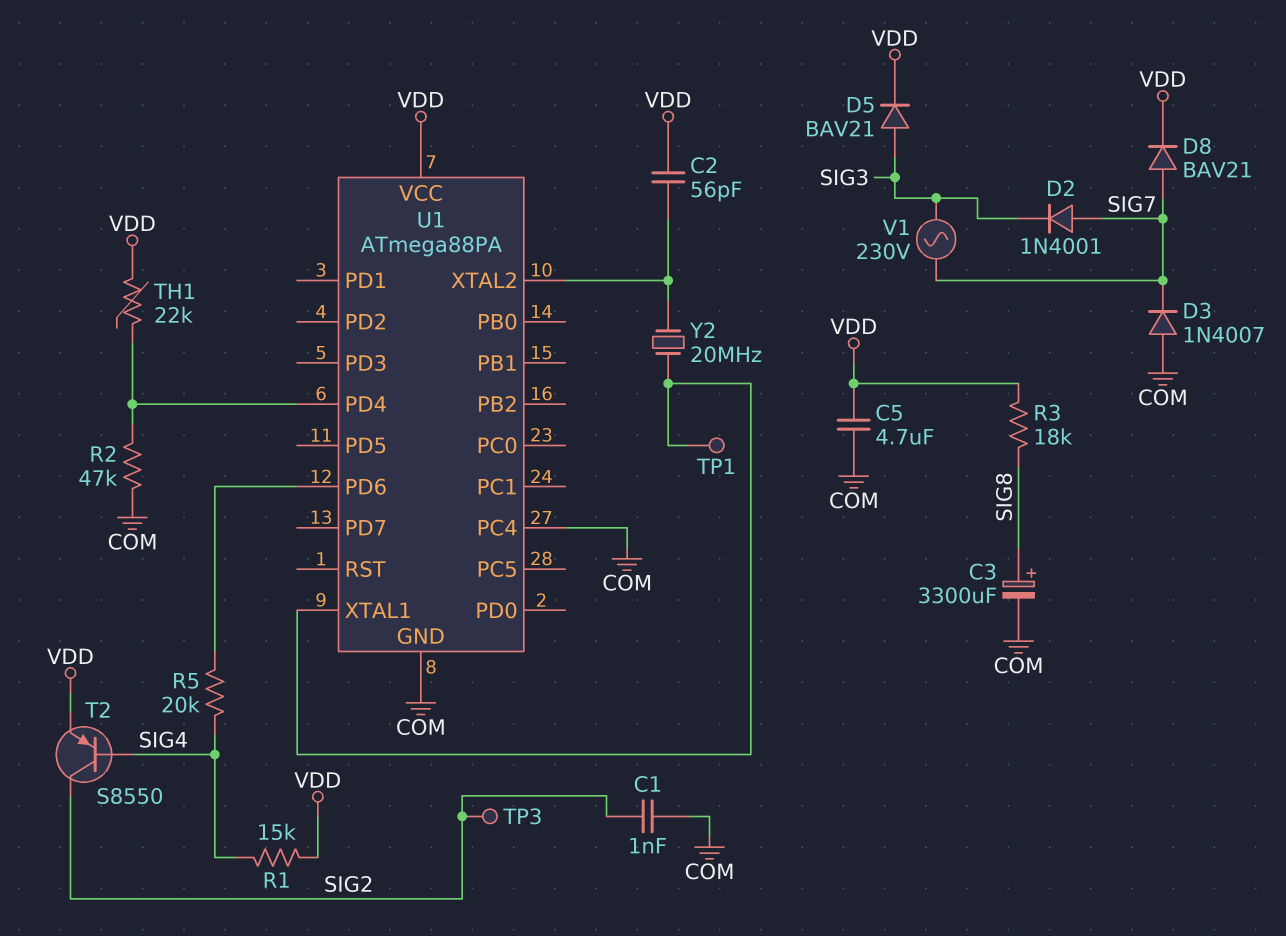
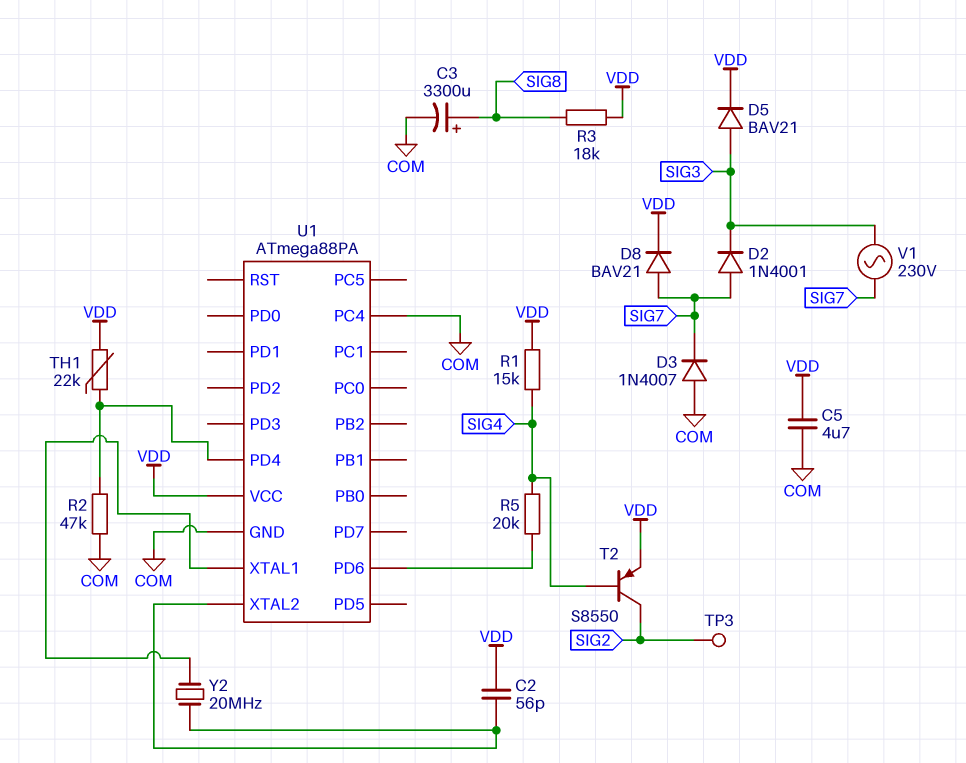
C1: 1nF (COM, SIG2) -> none
TP1: test point (U1/XTAL1) -> none

